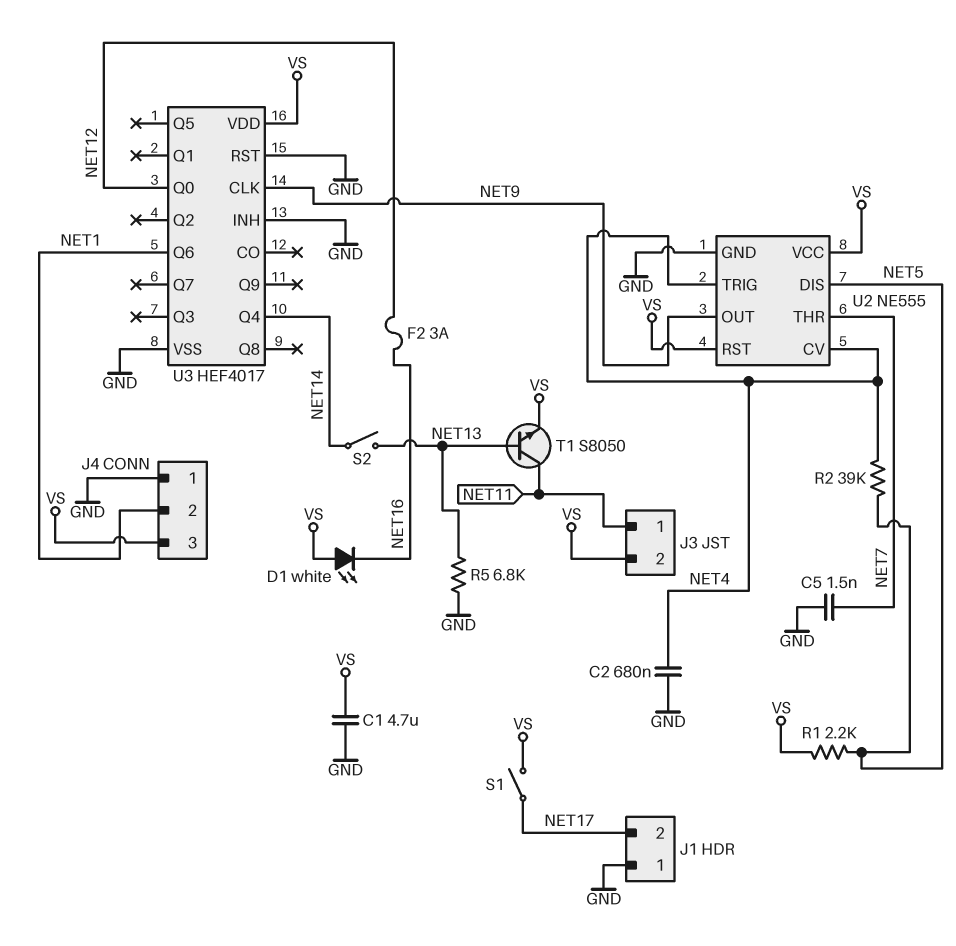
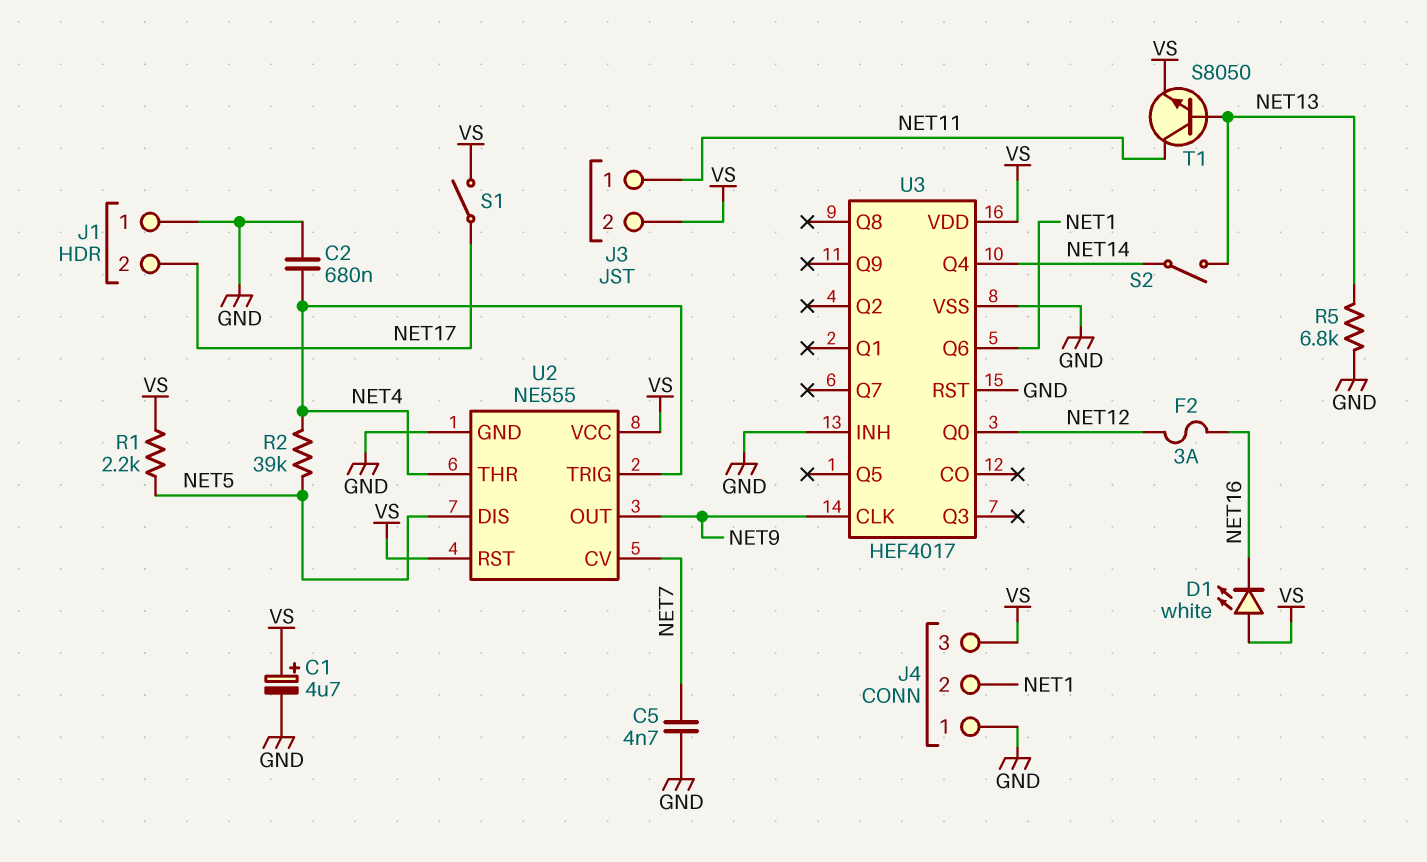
C1: 4.7uF (GND, VS) -> 4.7uF (plus VS, minus GND)
C5: 1.5nF (GND, NET7) -> 4.7nF (GND, NET7)
U2 pin CV: NET4 -> NET7
U2 pin THR: NET7 -> NET4

